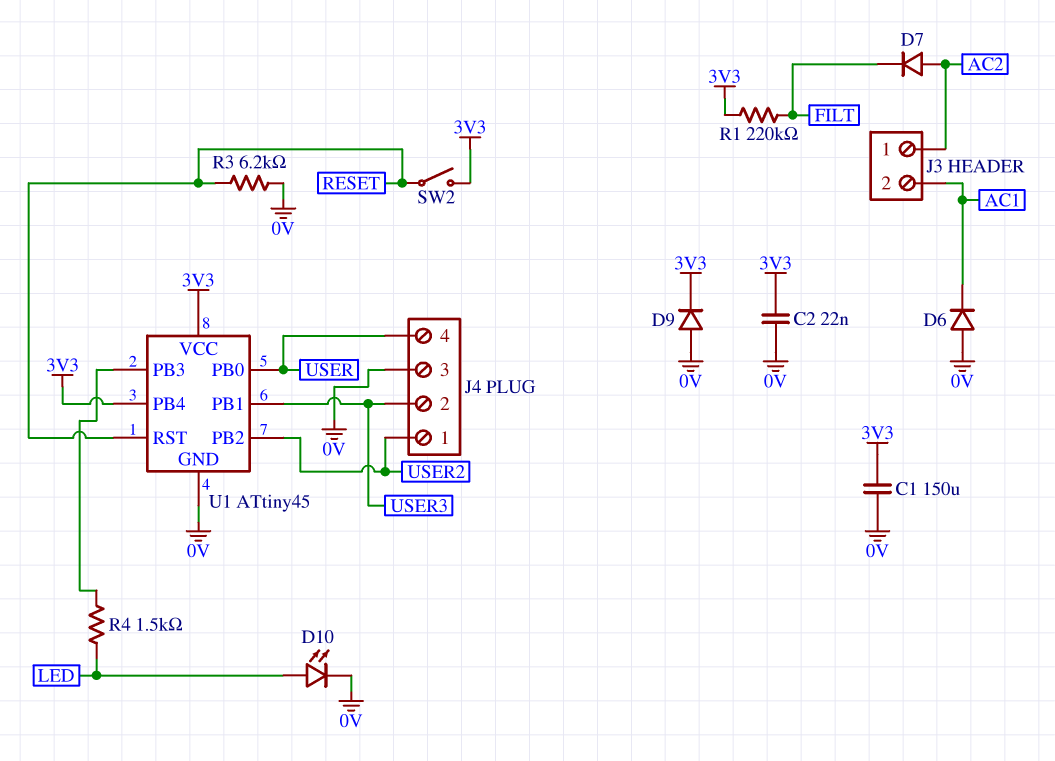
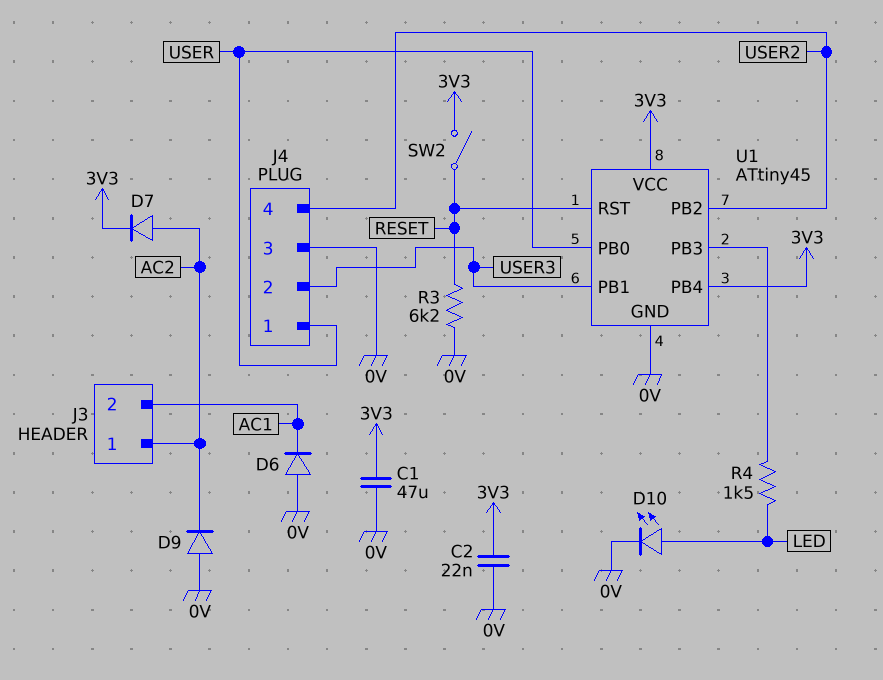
C1: 150uF (0V, 3V3) -> 47uF (0V, 3V3)
D7: diode (A AC2, K FILT) -> diode (A AC2, K 3V3)
D9: diode (A 0V, K 3V3) -> diode (A 0V, K AC2)
J4 pin 1: USER2 -> USER
J4 pin 4: USER -> USER2
R1: 220k (3V3, FILT) -> none

